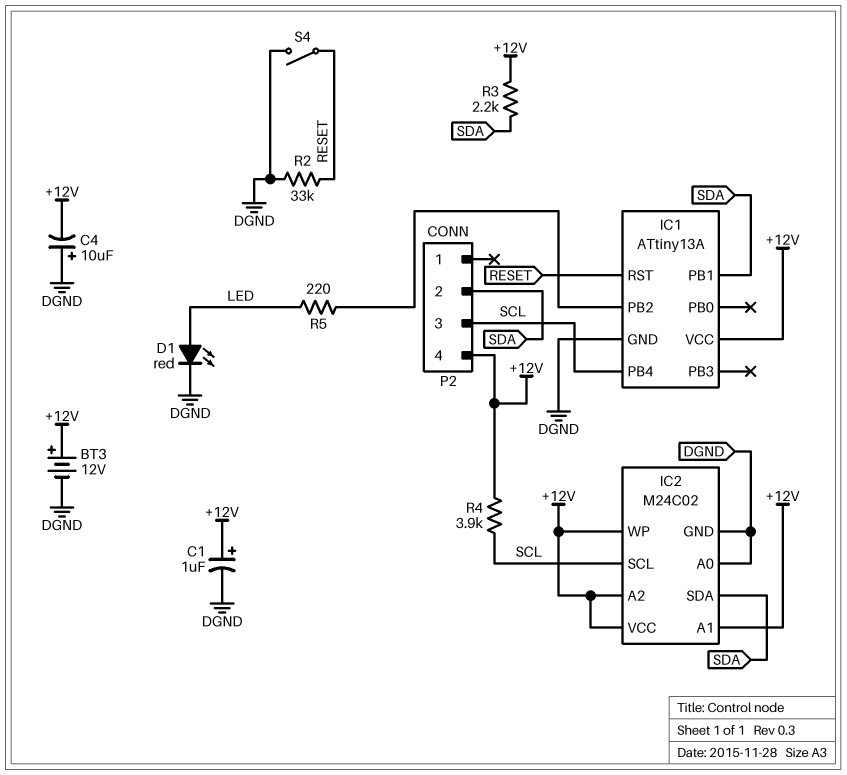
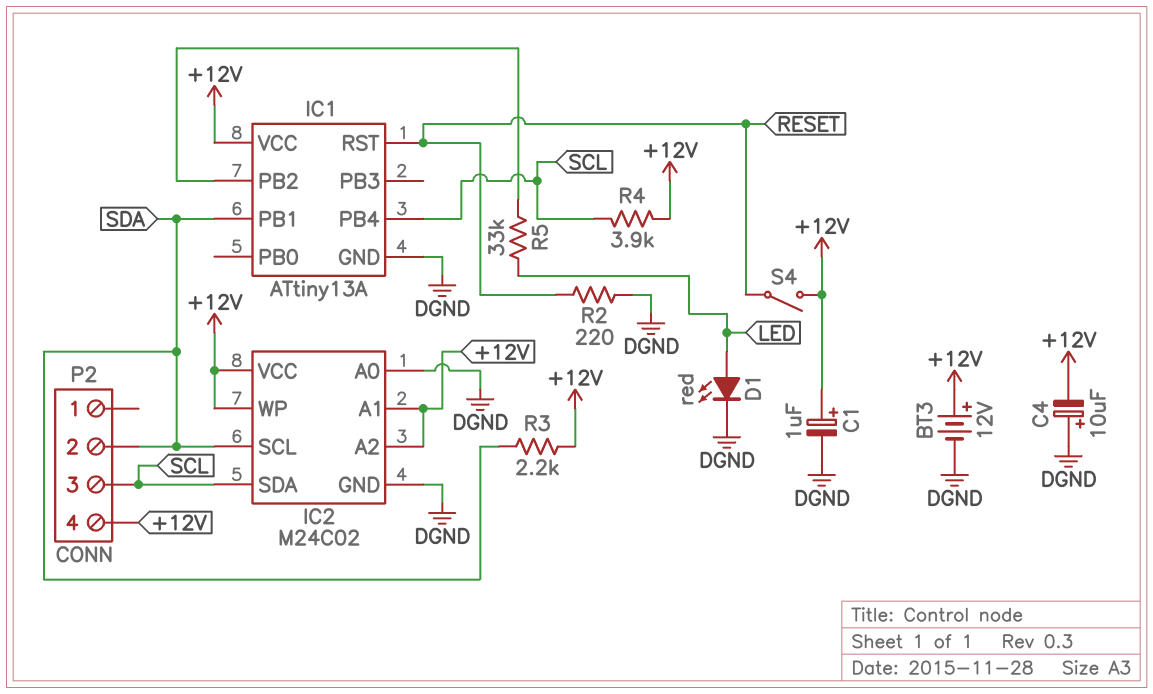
IC2 pin SCL: SCL -> SDA
IC2 pin SDA: SDA -> SCL
R2: 33k (DGND, RESET) -> 220 (DGND, RESET)
R5: 220 (IC1/PB2, LED) -> 33k (IC1/PB2, LED)
S4: switch (DGND, RESET) -> switch (+12V, RESET)

